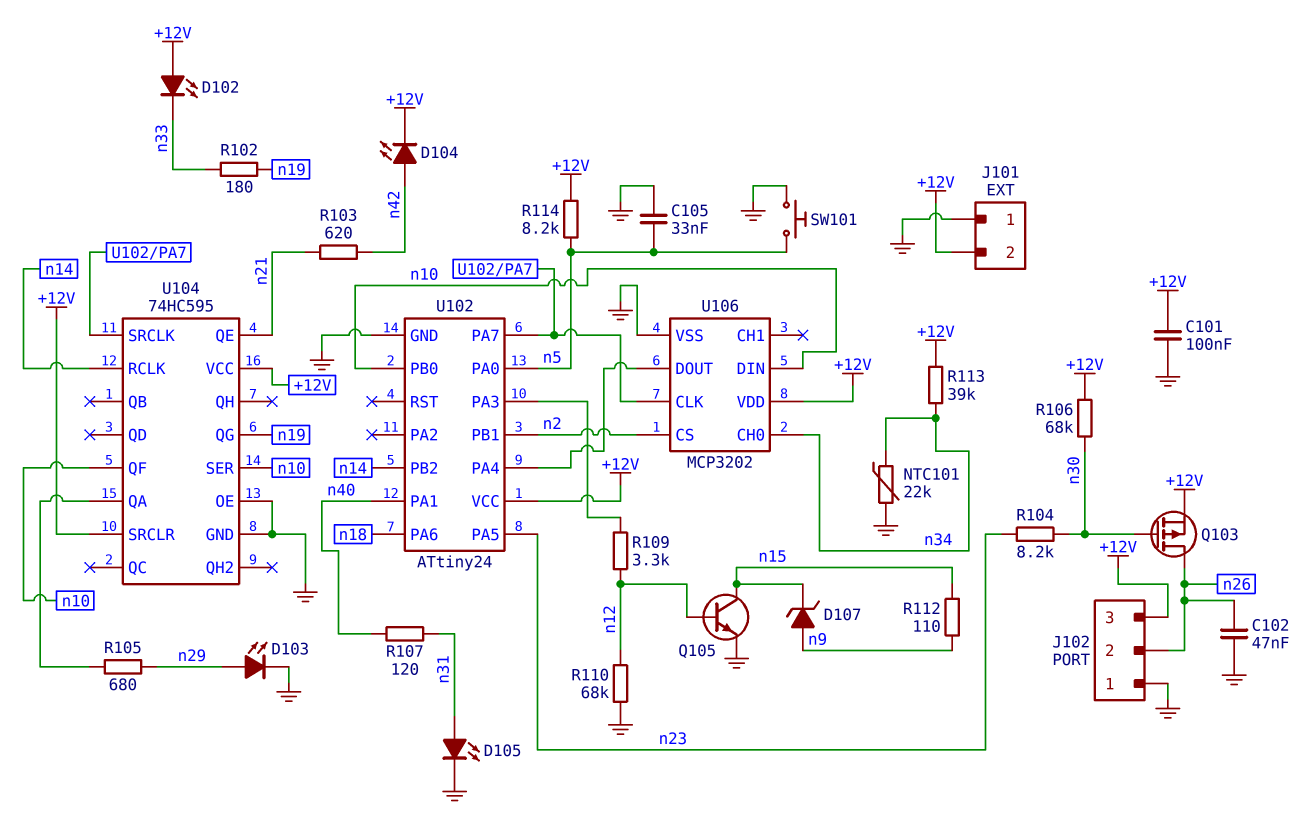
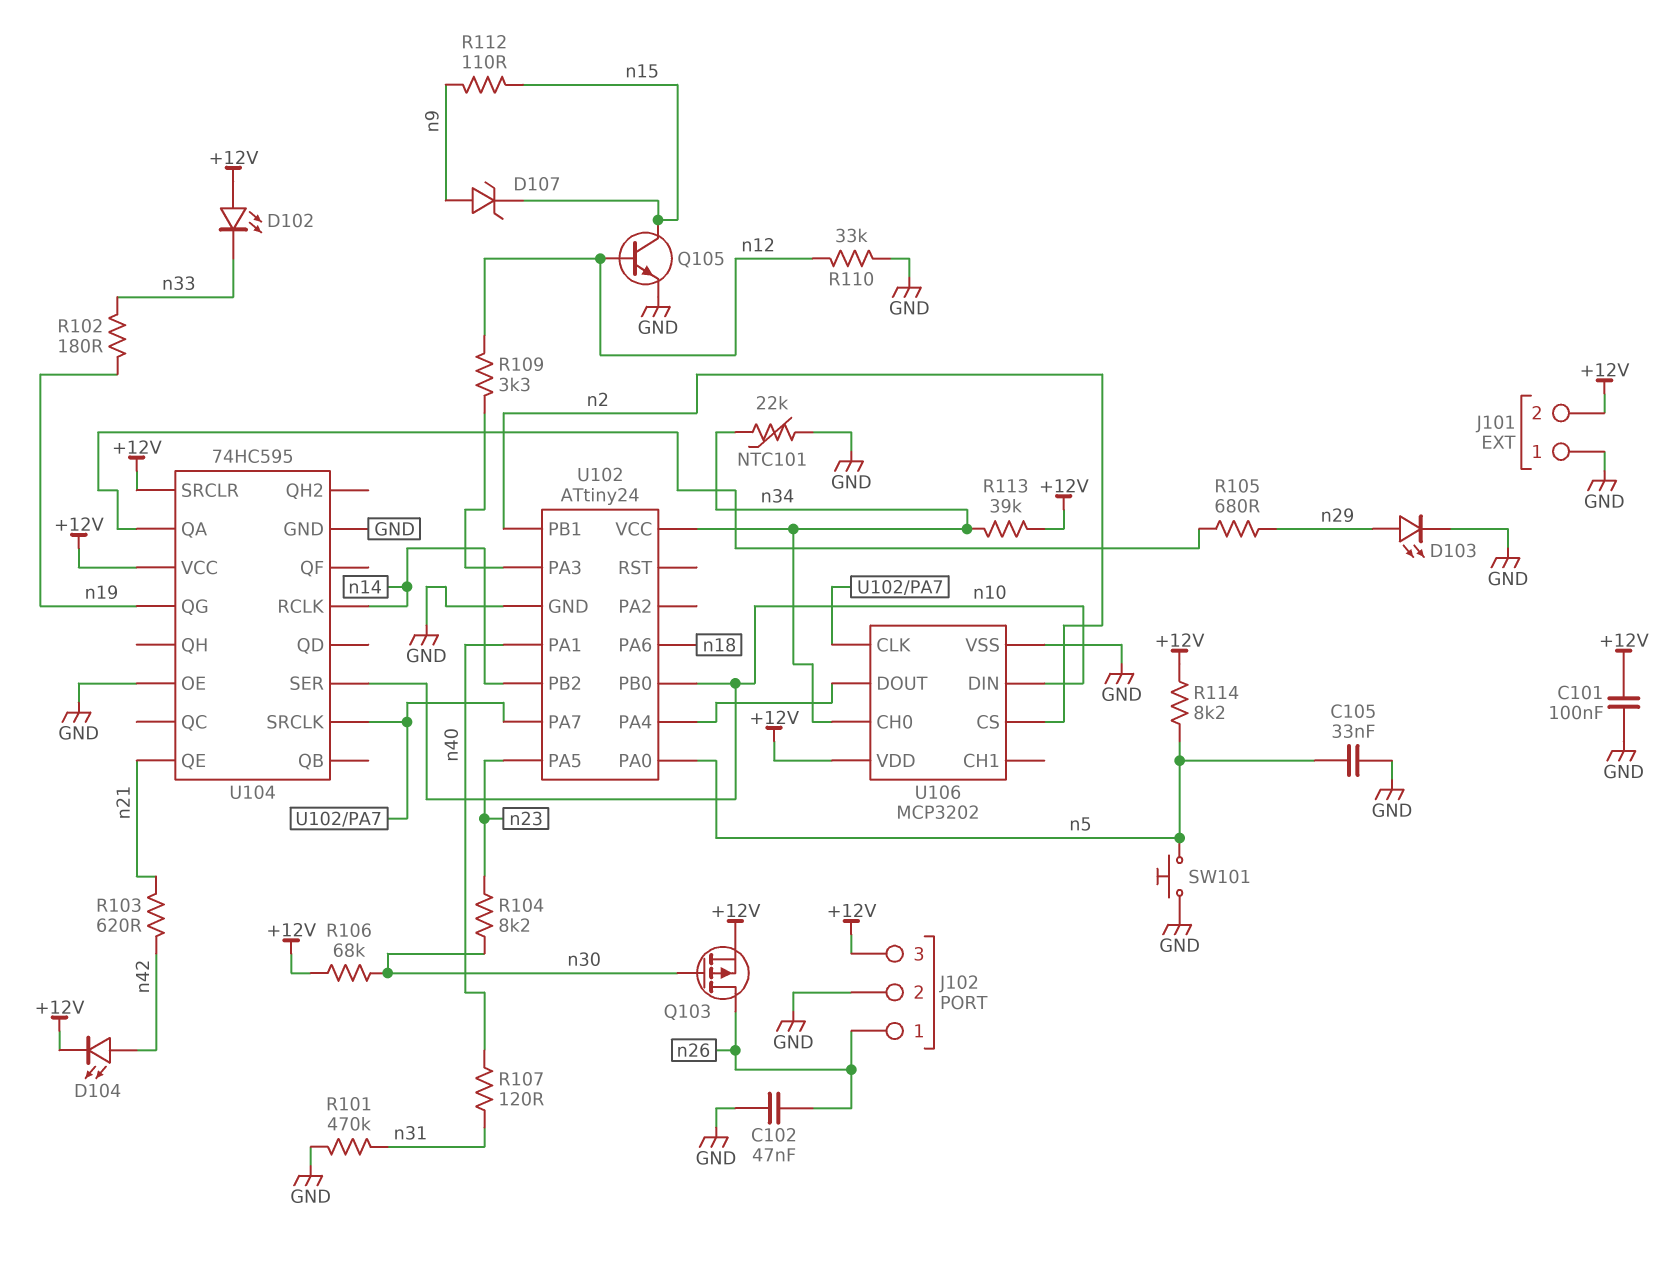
D105: LED (A n31, K GND) -> none
J102 pin 1: GND -> n26
J102 pin 2: n26 -> GND
R101: none -> 470k (GND, n31)
R110: 68k (GND, n12) -> 33k (GND, n12)
U102 pin VCC: +12V -> n34
U104 pin QF: n10 -> none

